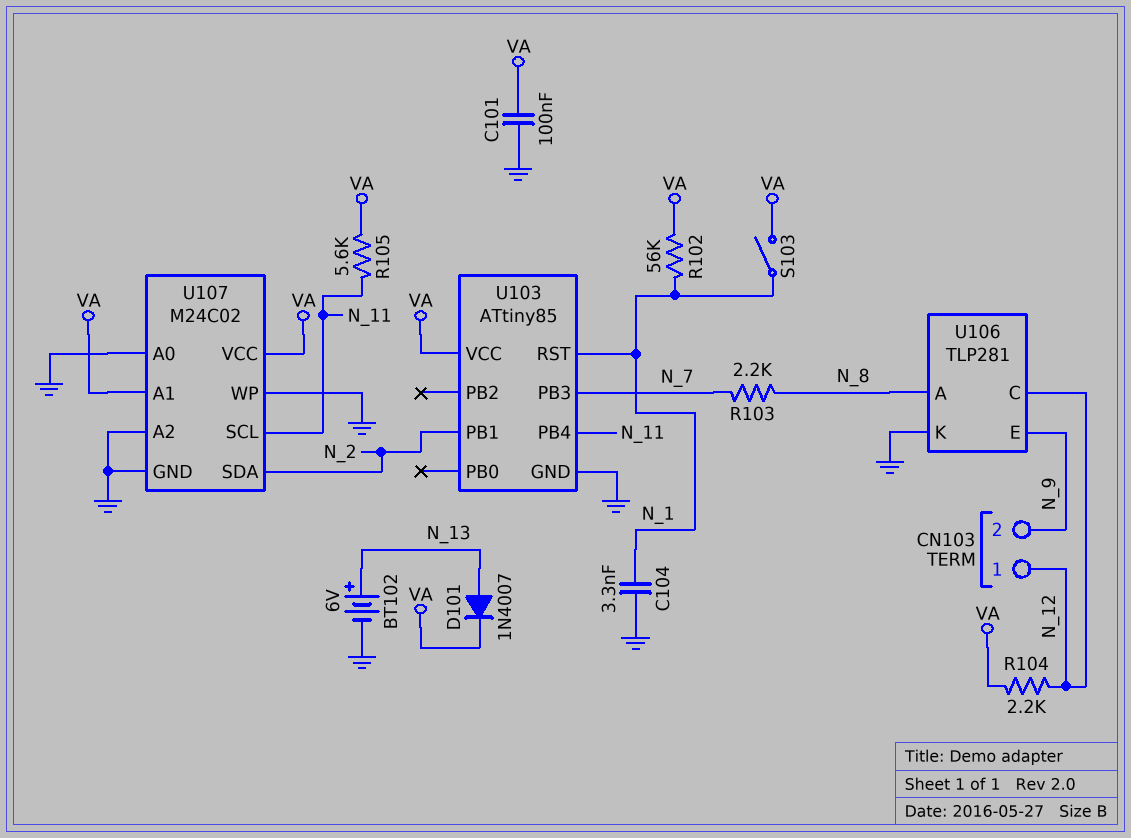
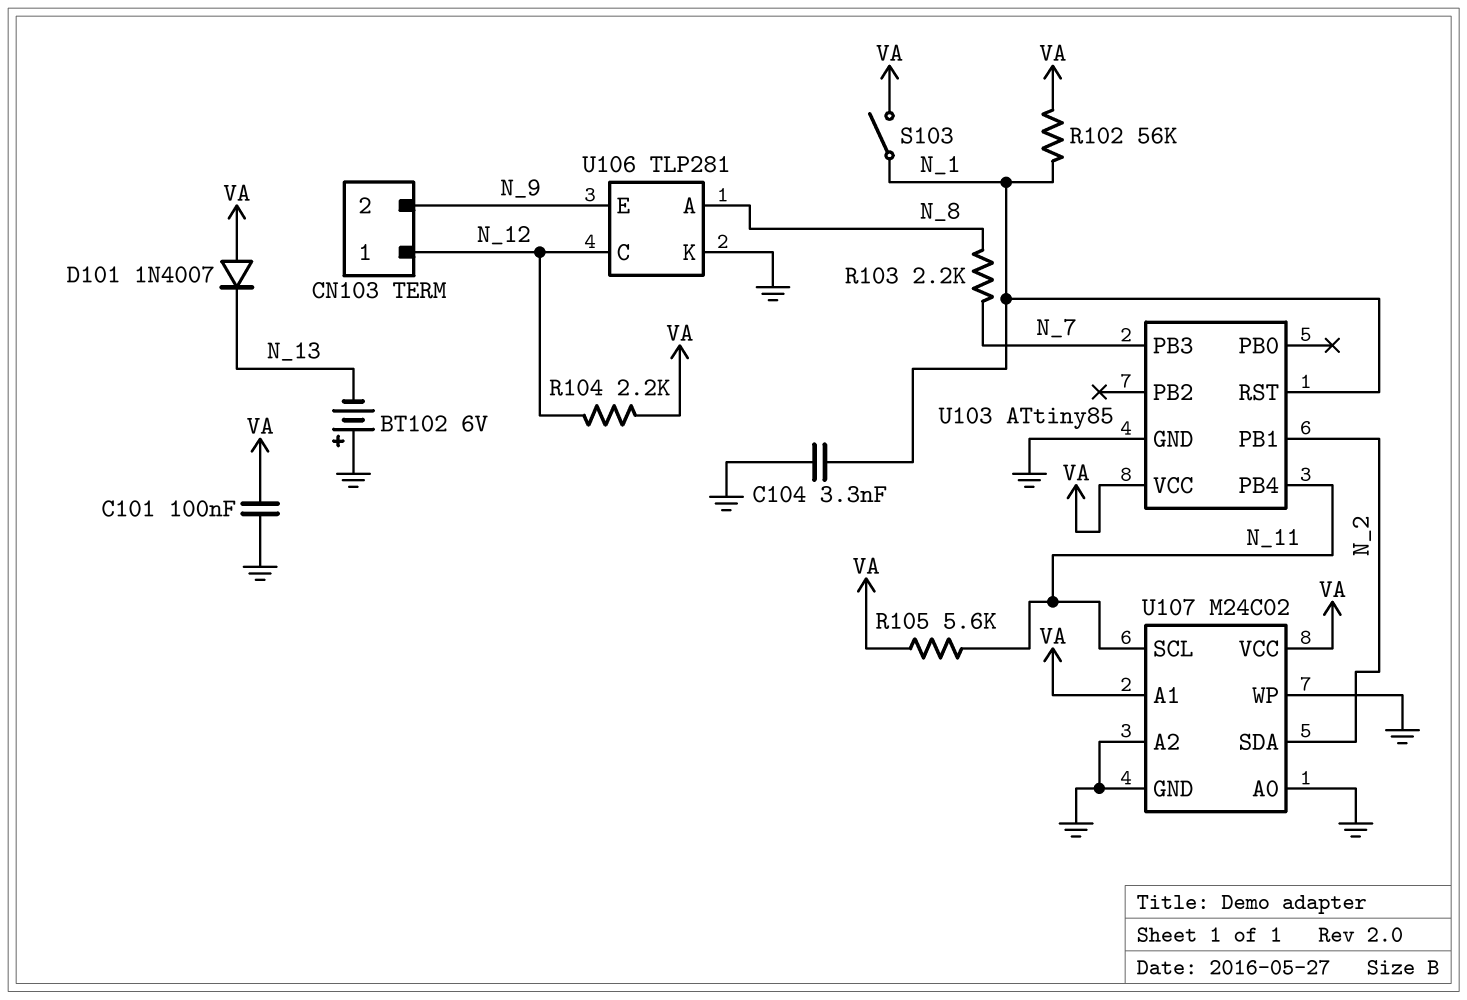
BT102: 6V (plus N_13, minus GND) -> 6V (plus GND, minus N_13)
D101: diode 1N4007 (A N_13, K VA) -> diode 1N4007 (A VA, K N_13)

